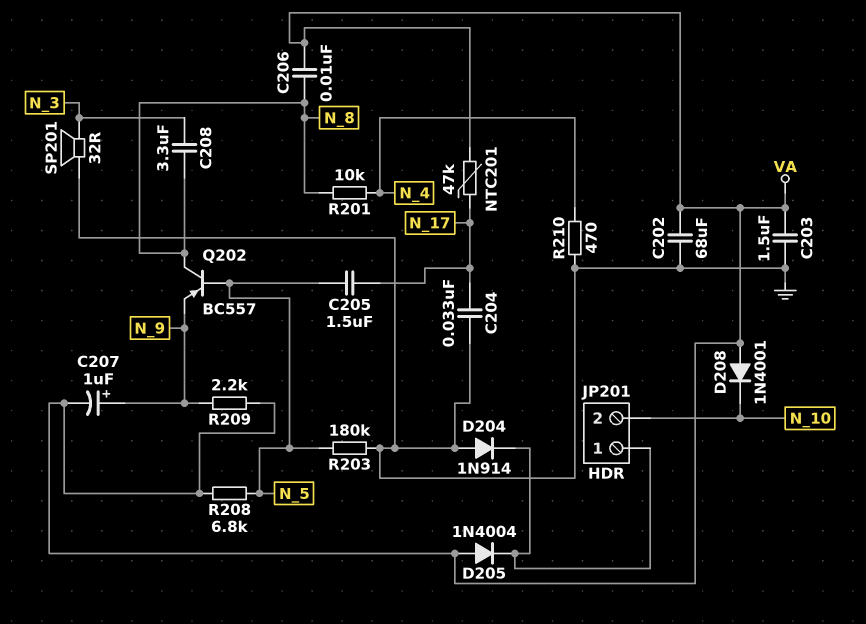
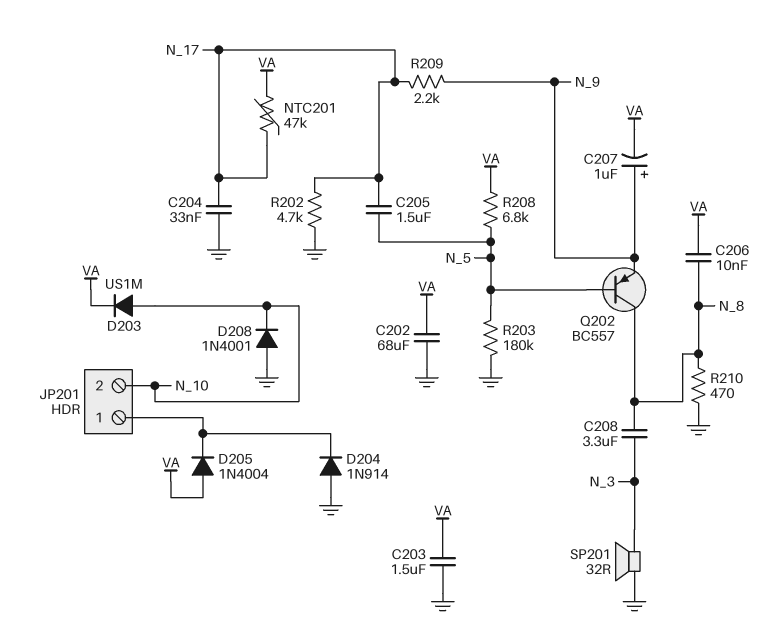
D203: none -> diode US1M (A N_10, K VA)
D208: diode 1N4001 (A VA, K N_10) -> diode 1N4001 (A GND, K N_10)
R201: 10k (N_4, N_8) -> none
R202: none -> 4.7k (GND, N_17)
R209: 2.2k (N_9, VA) -> 2.2k (N_9, N_17)
R210: 470 (GND, N_4) -> 470 (GND, N_8)

